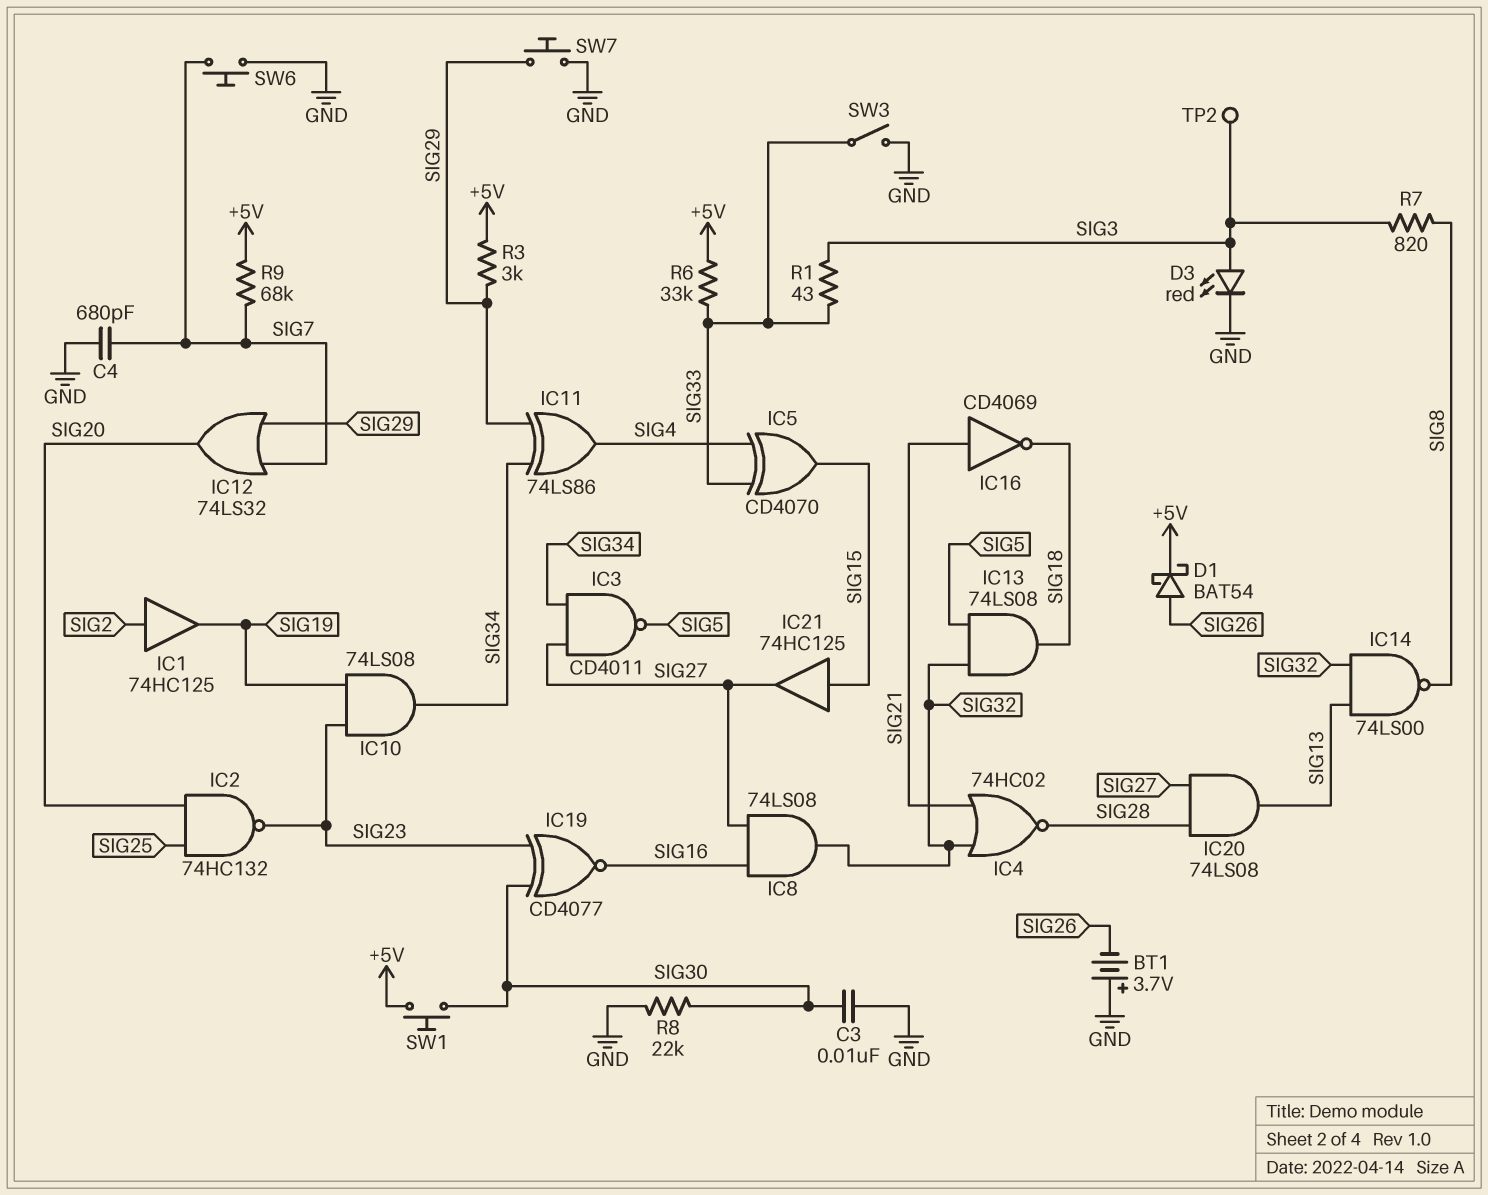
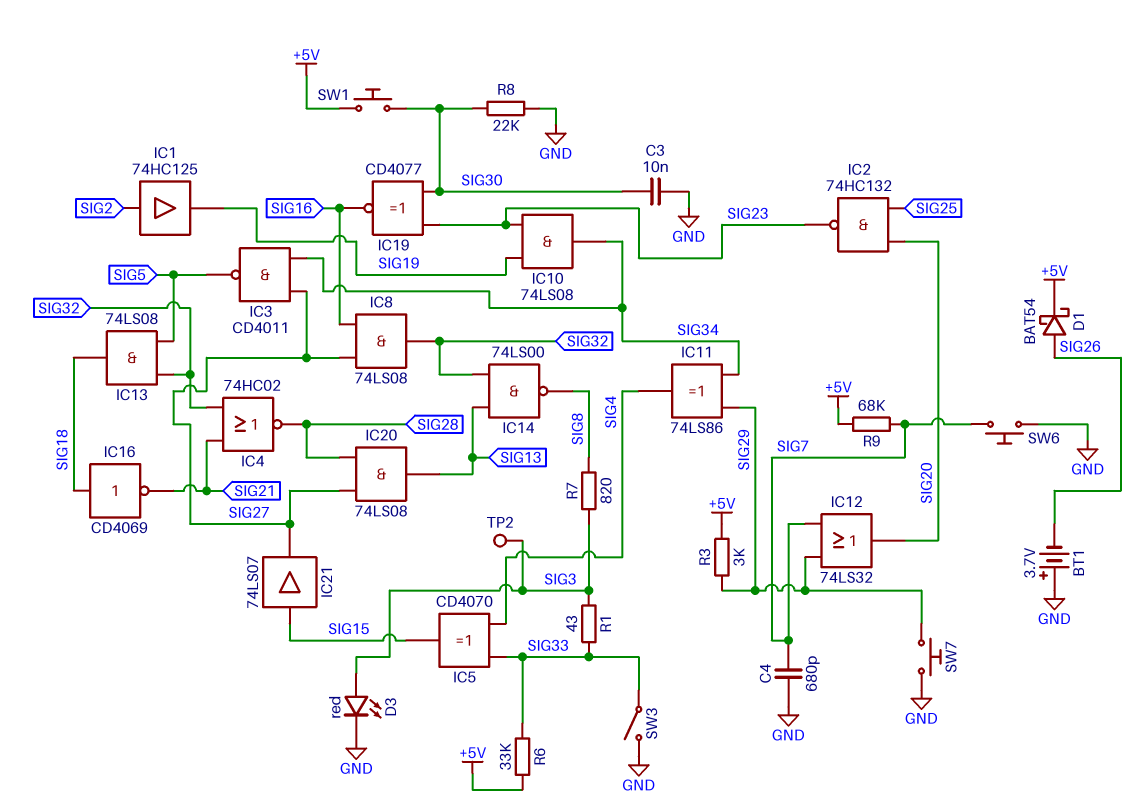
IC16: NOT CD4069 (in SIG21, out SIG18) -> NOT CD4069 (in SIG18, out SIG21)
IC21: buffer 74HC125 (in SIG15, out SIG27) -> buffer 74LS07 (in SIG15, out SIG27)

